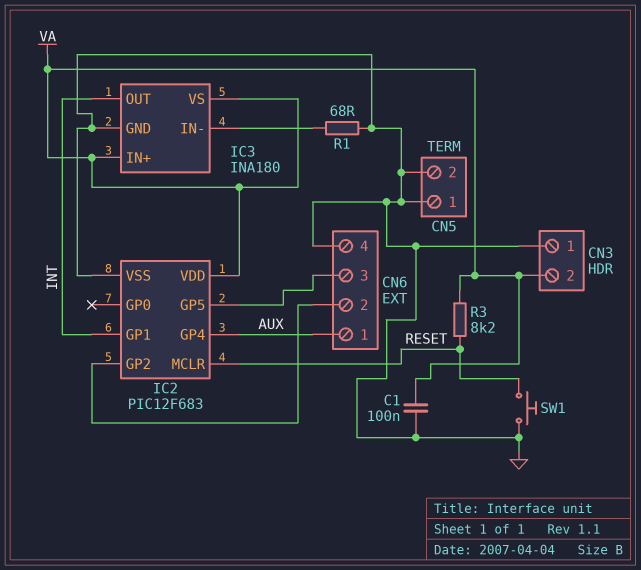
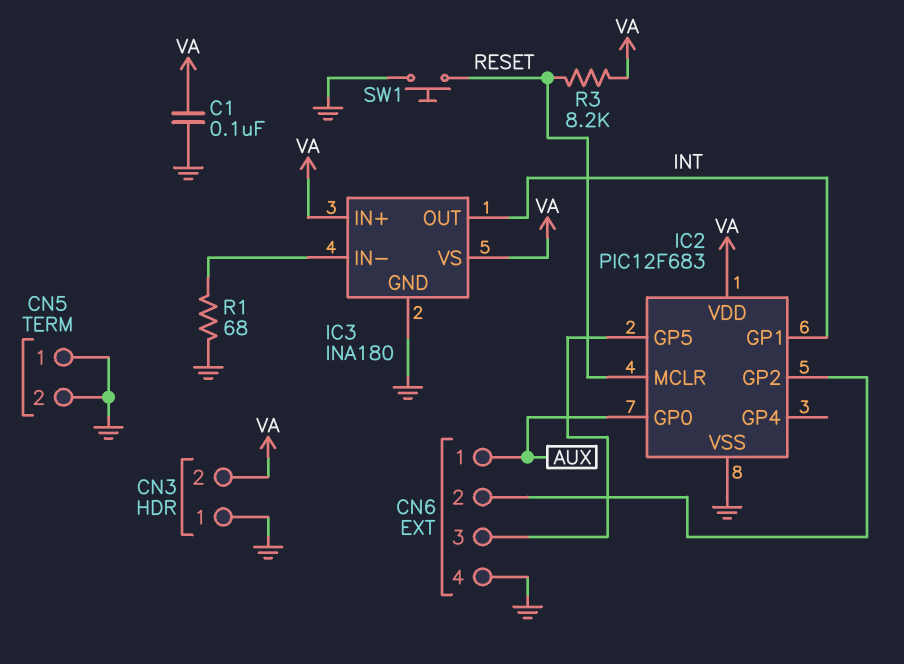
IC2 pin GP0: none -> AUX
IC2 pin GP4: AUX -> none

